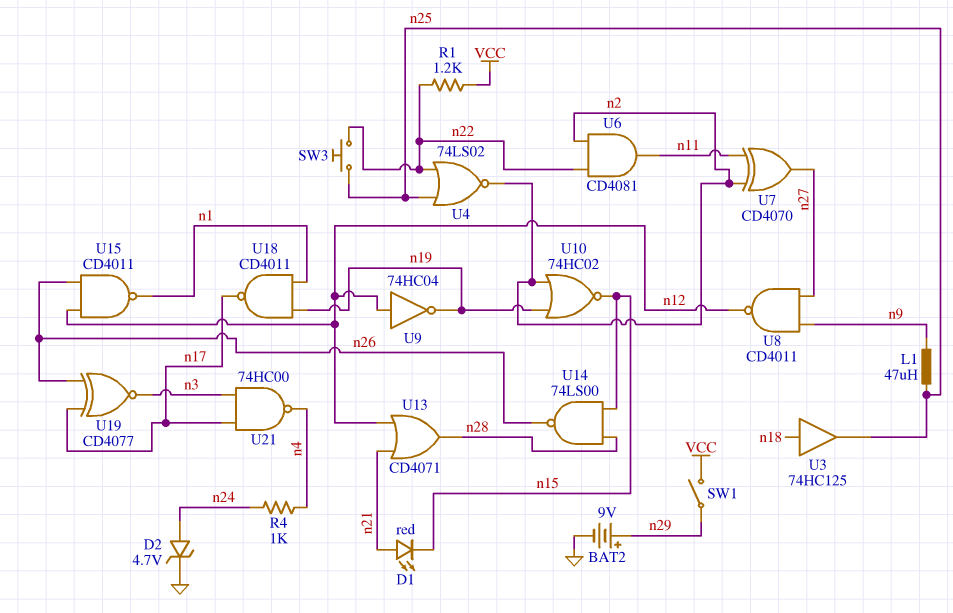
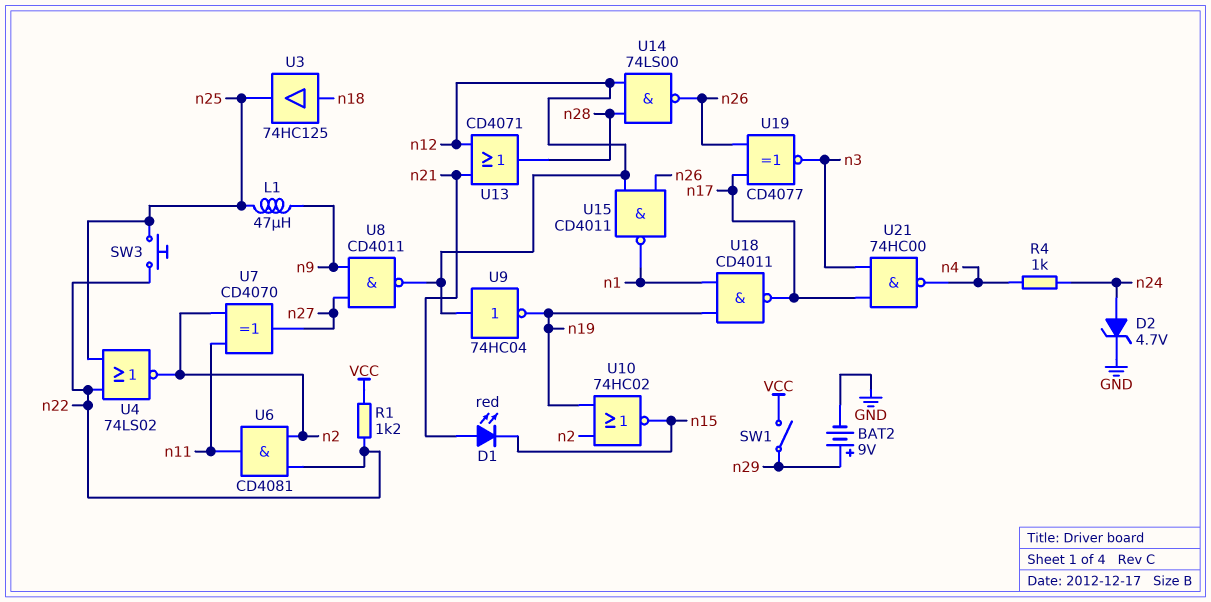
U14: NAND 74LS00 (in n15, in n28, out n26) -> NAND 74LS00 (in n12, in n28, out n26)

